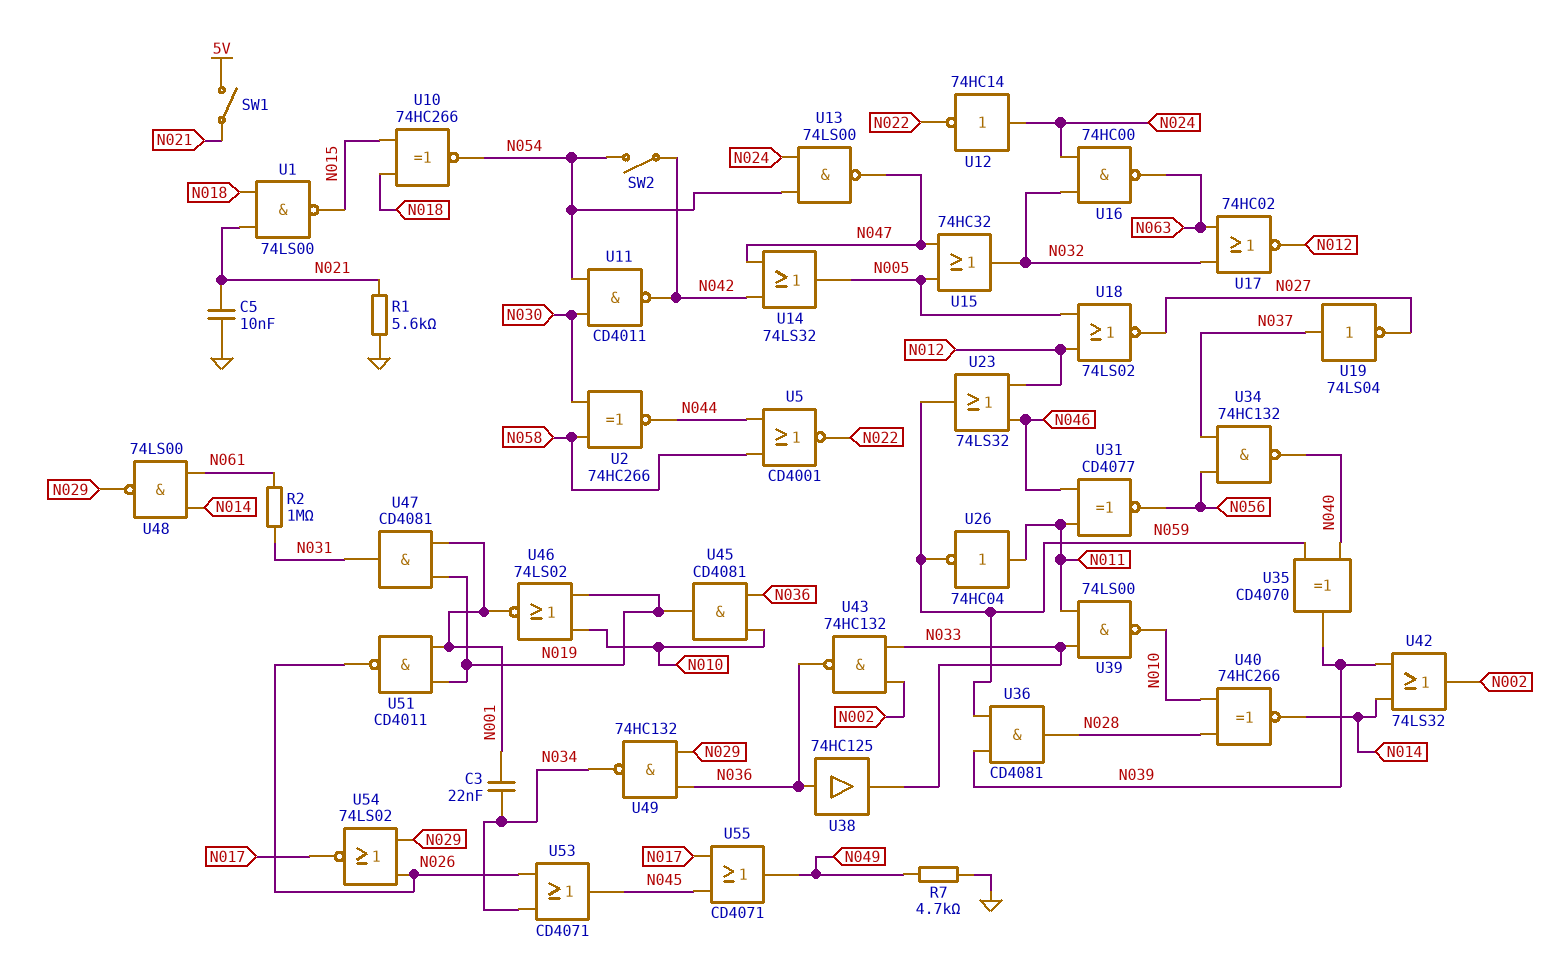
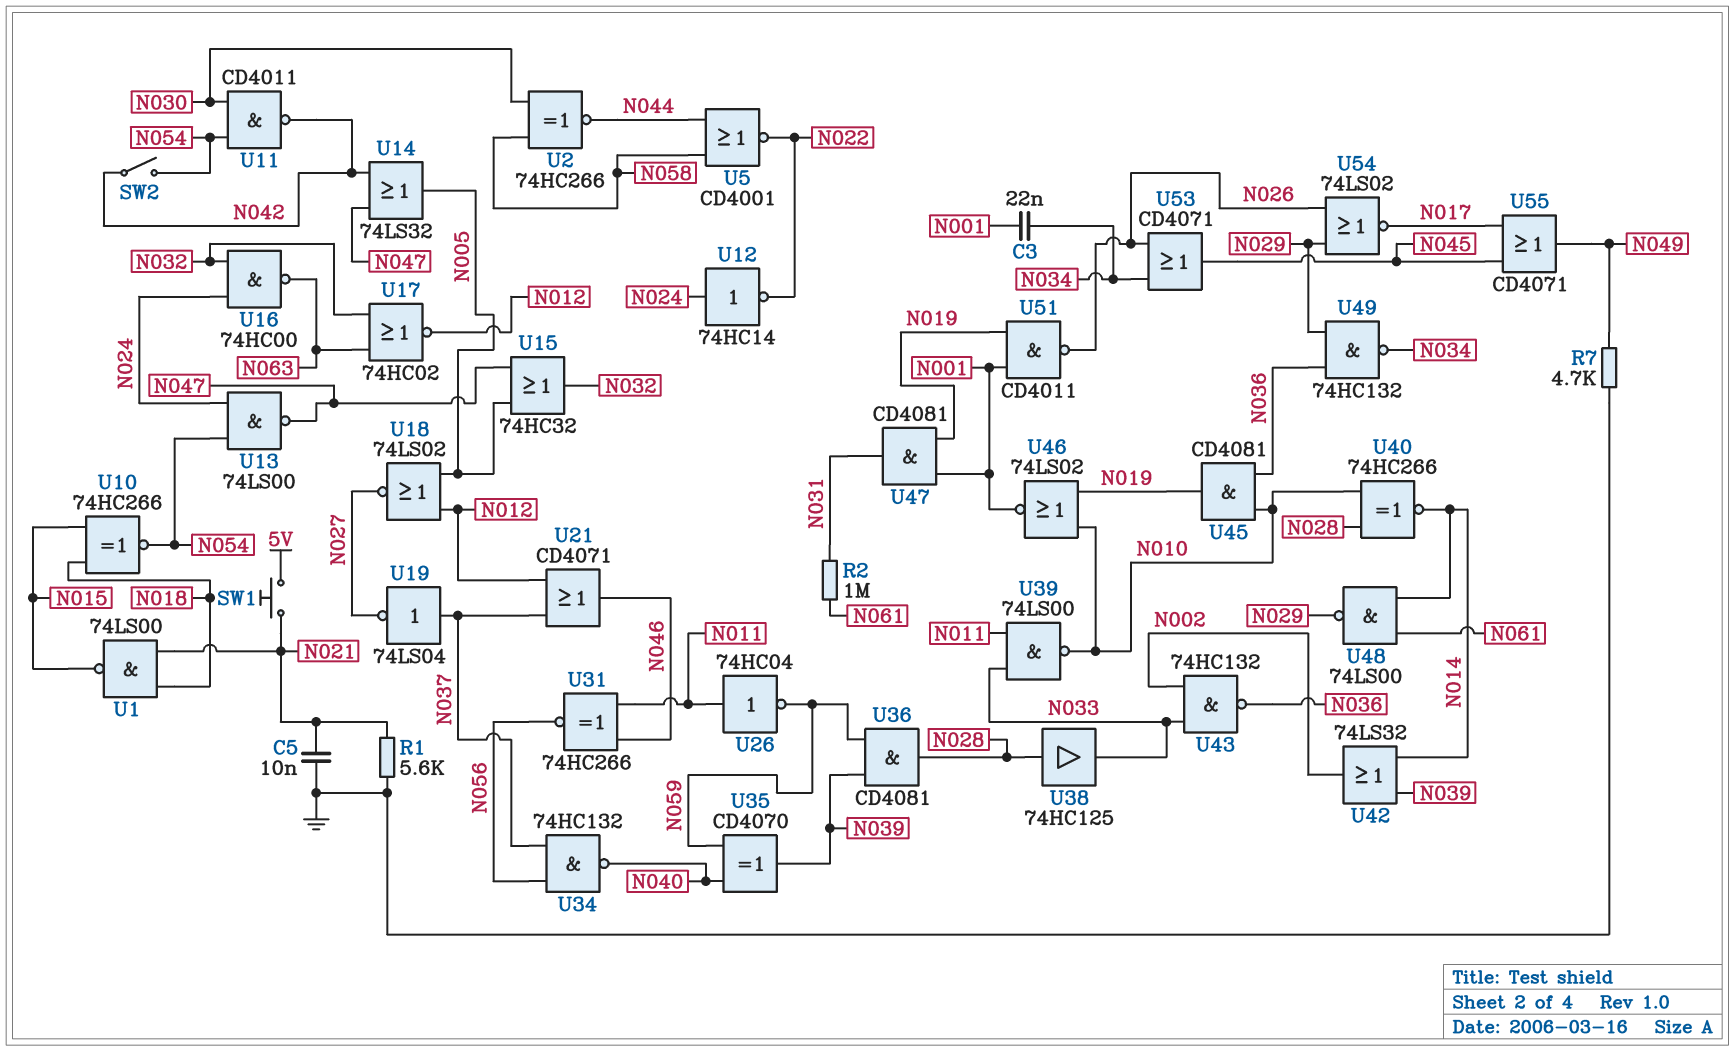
SW1: switch (5V, N021) -> button (5V, N021)
U21: none -> OR CD4071 (in N012, in N037, out N046)
U23: OR 74LS32 (in N012, in N046, out N059) -> none
U31: XNOR CD4077 (in N011, in N046, out N056) -> XNOR 74HC266 (in N011, in N046, out N056)
U38: buffer 74HC125 (in N036, out N033) -> buffer 74HC125 (in N028, out N033)

